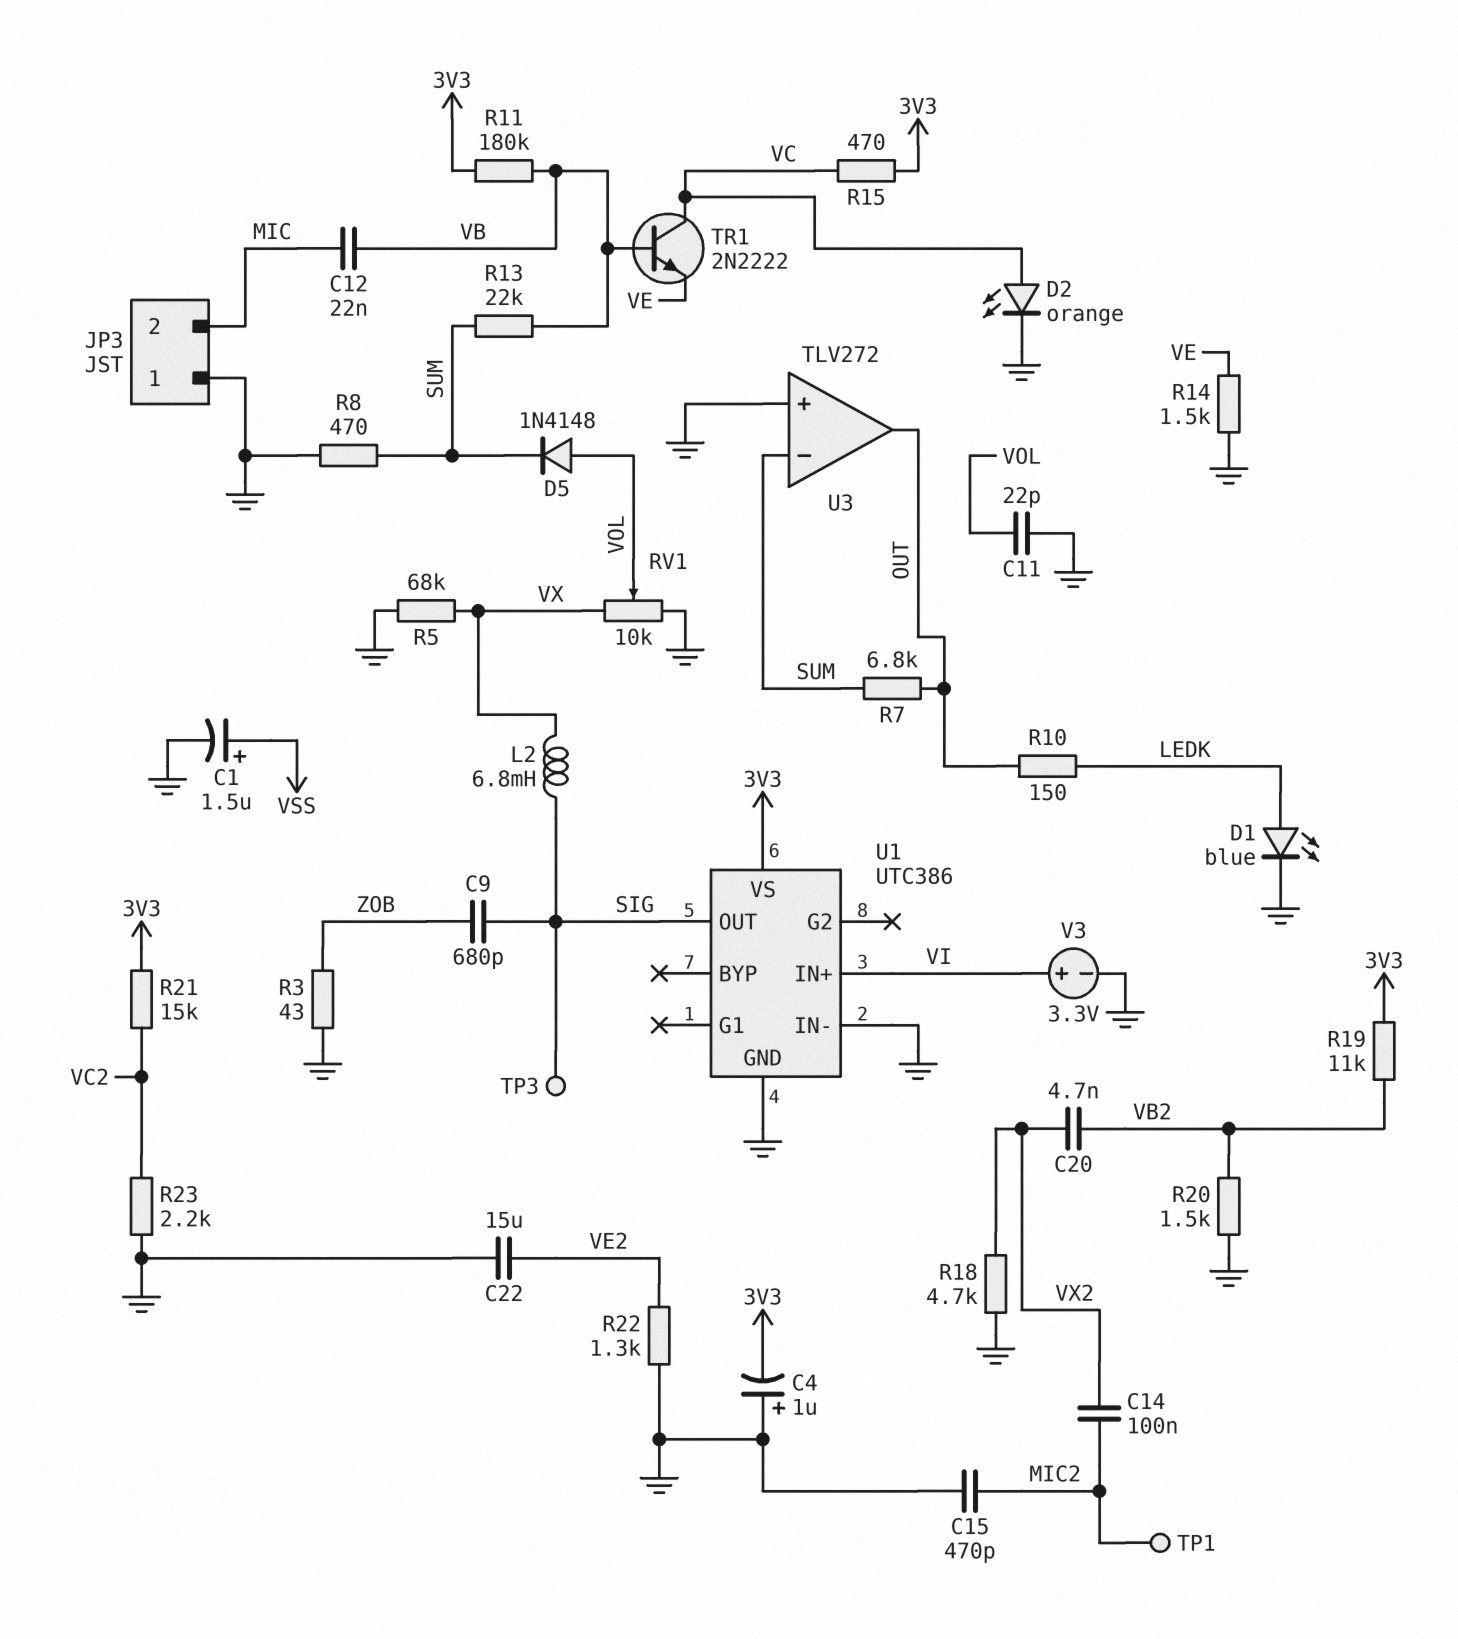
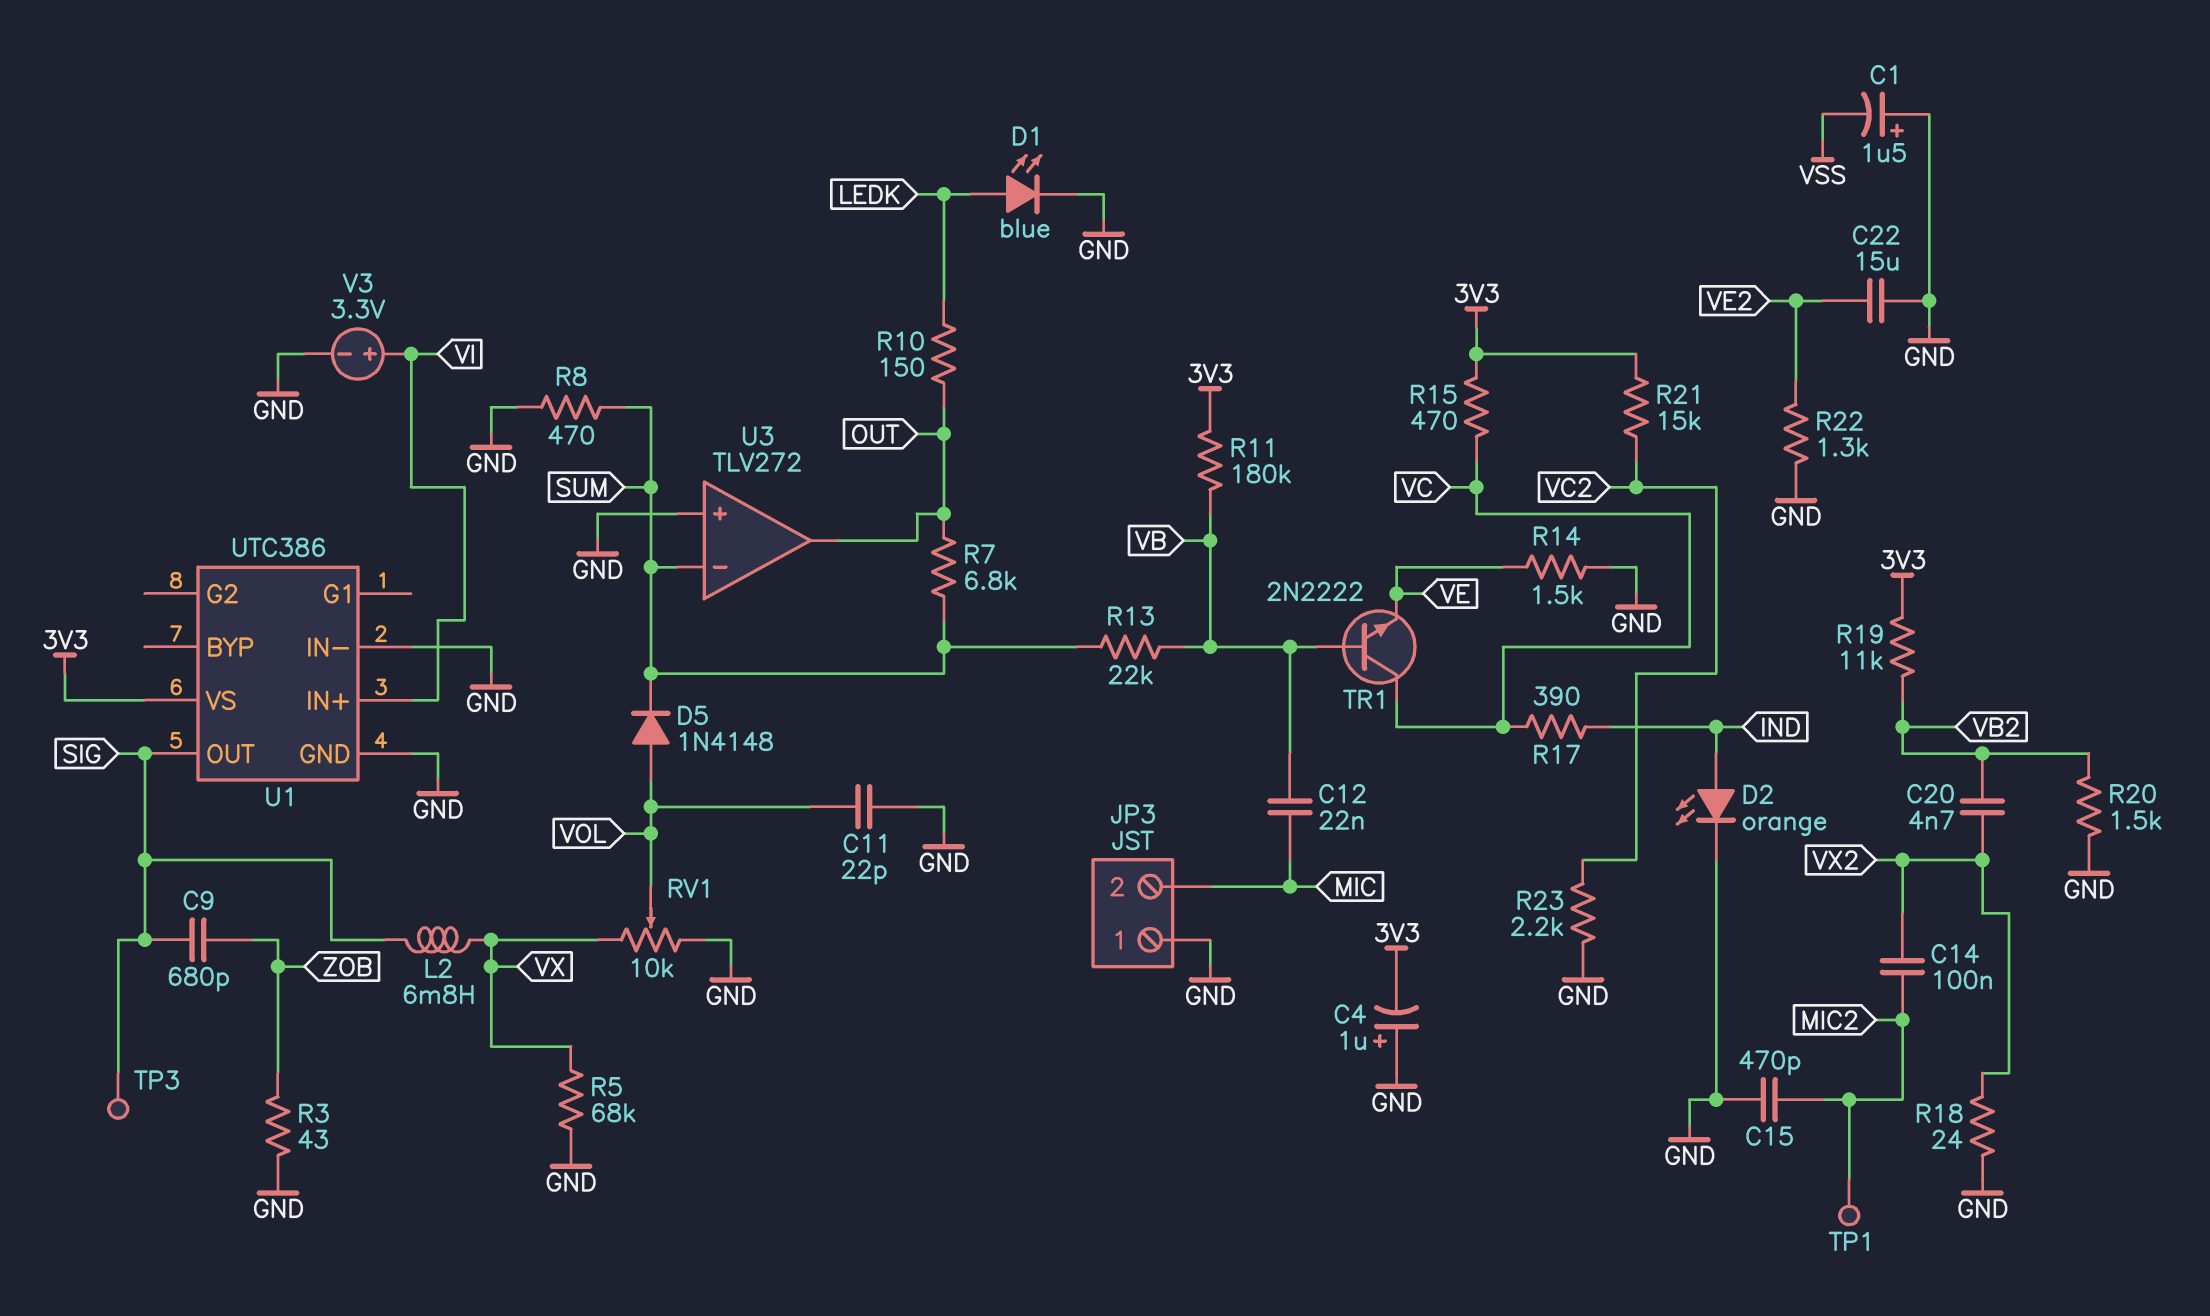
C1: 1.5uF (plus VSS, minus GND) -> 1.5uF (plus GND, minus VSS)
D2: LED orange (A VC, K GND) -> LED orange (A IND, K GND)
R17: none -> 390 (IND, VC)
R18: 4.7k (GND, VX2) -> 24 (GND, VX2)

